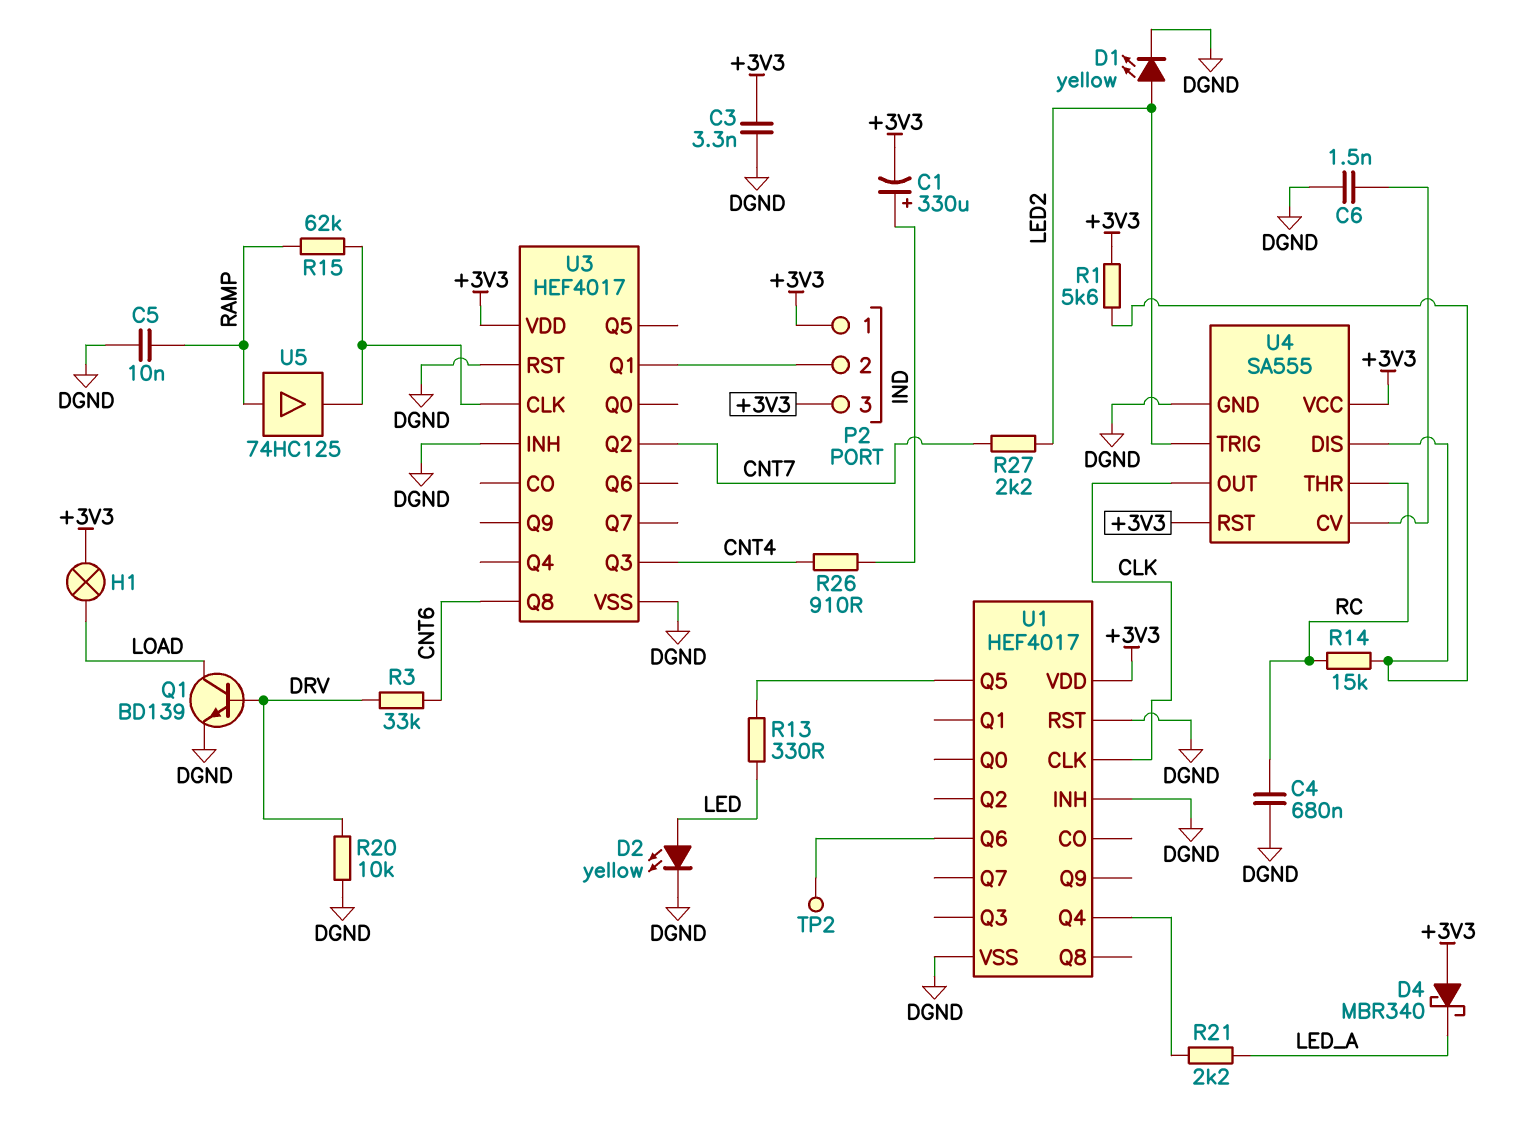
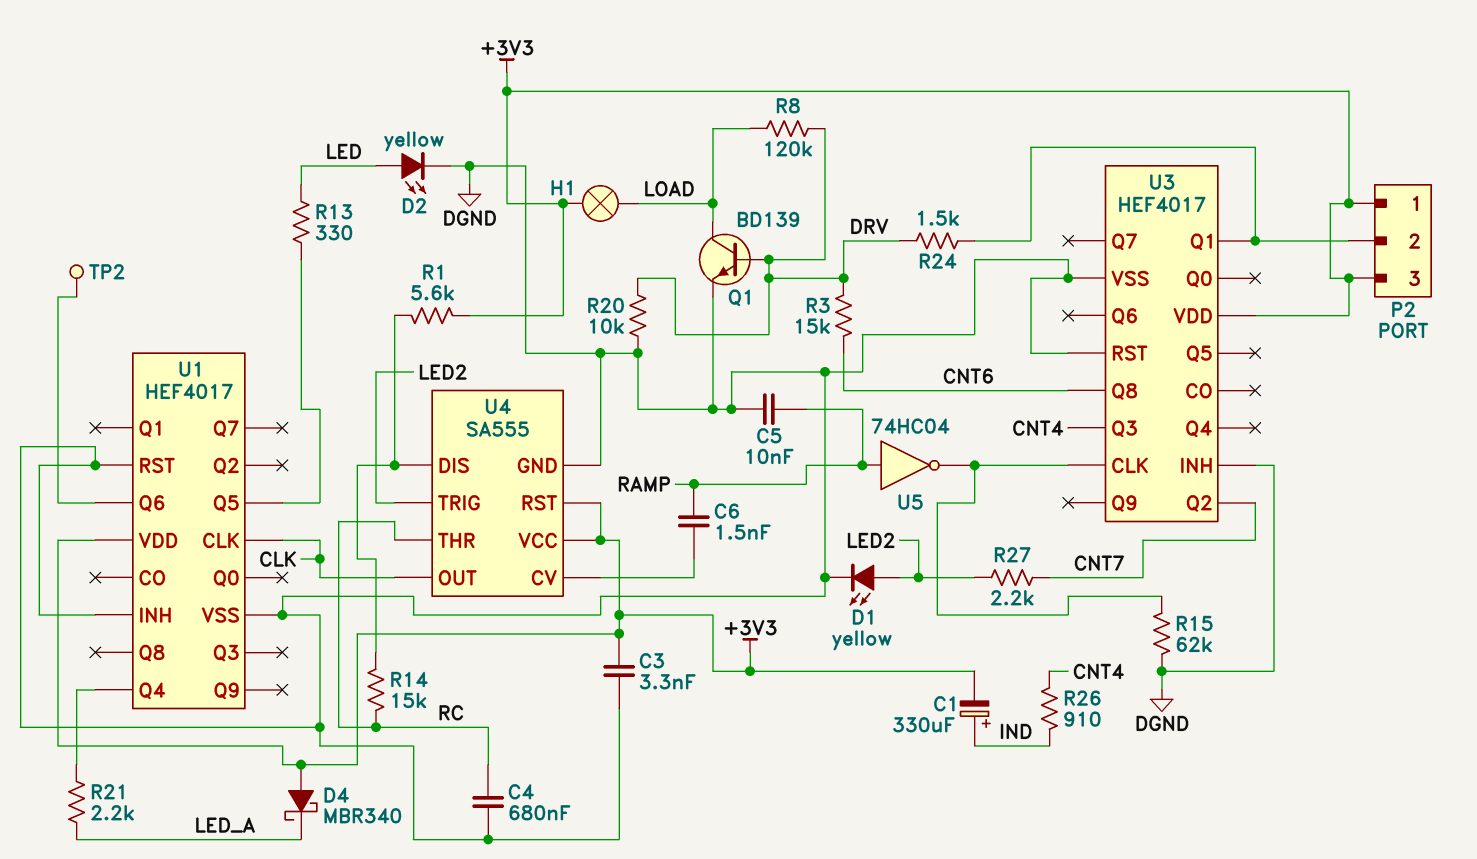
C6: 1.5nF (DGND, U4/CV) -> 1.5nF (RAMP, U4/CV)
R3: 33k (CNT6, DRV) -> 15k (CNT6, DRV)
R8: none -> 120k (DRV, LOAD)
R15: 62k (RAMP, U3/CLK) -> 62k (DGND, U3/CLK)
R24: none -> 1.5k (DRV, P2/2)
U5: buffer 74HC125 (in RAMP, out U3/CLK) -> NOT 74HC04 (in RAMP, out U3/CLK)

